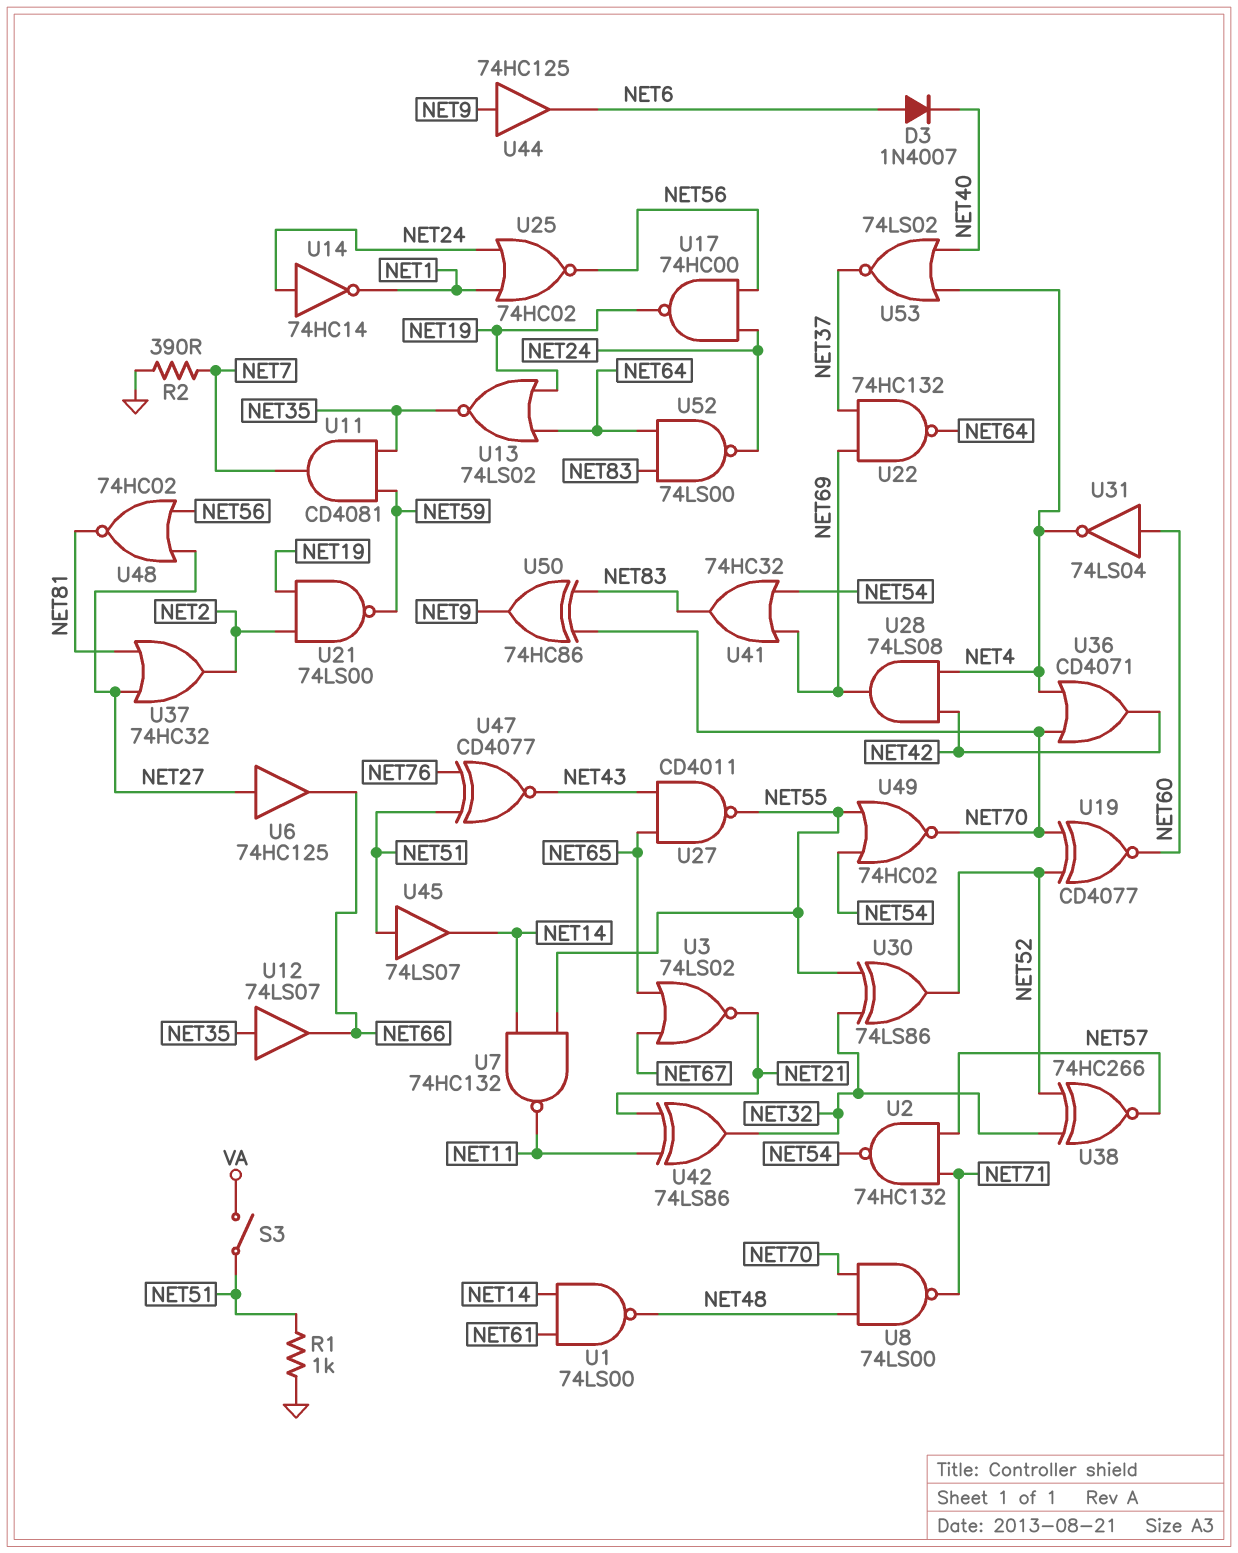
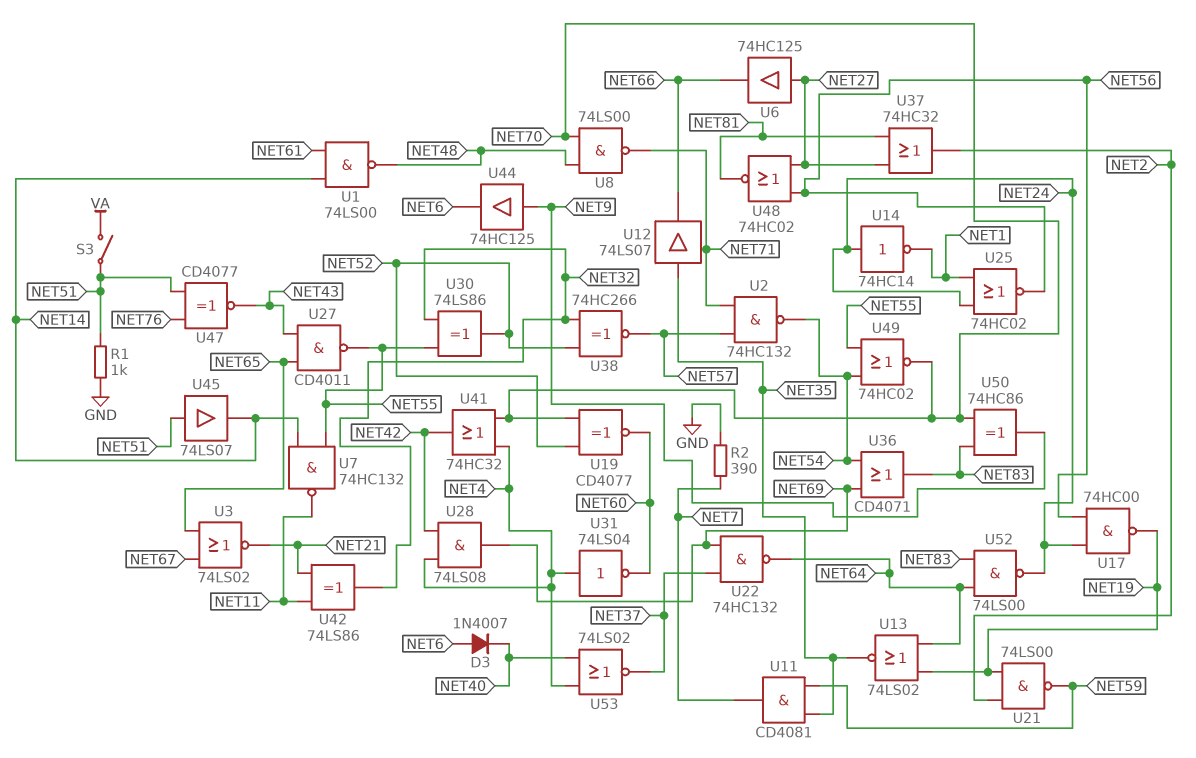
U31: NOT 74LS04 (in NET60, out NET4) -> NOT 74LS04 (in NET4, out NET60)
U36: OR CD4071 (in NET4, in NET70, out NET42) -> OR CD4071 (in NET54, in NET69, out NET83)
U41: OR 74HC32 (in NET54, in NET69, out NET83) -> OR 74HC32 (in NET4, in NET70, out NET42)

